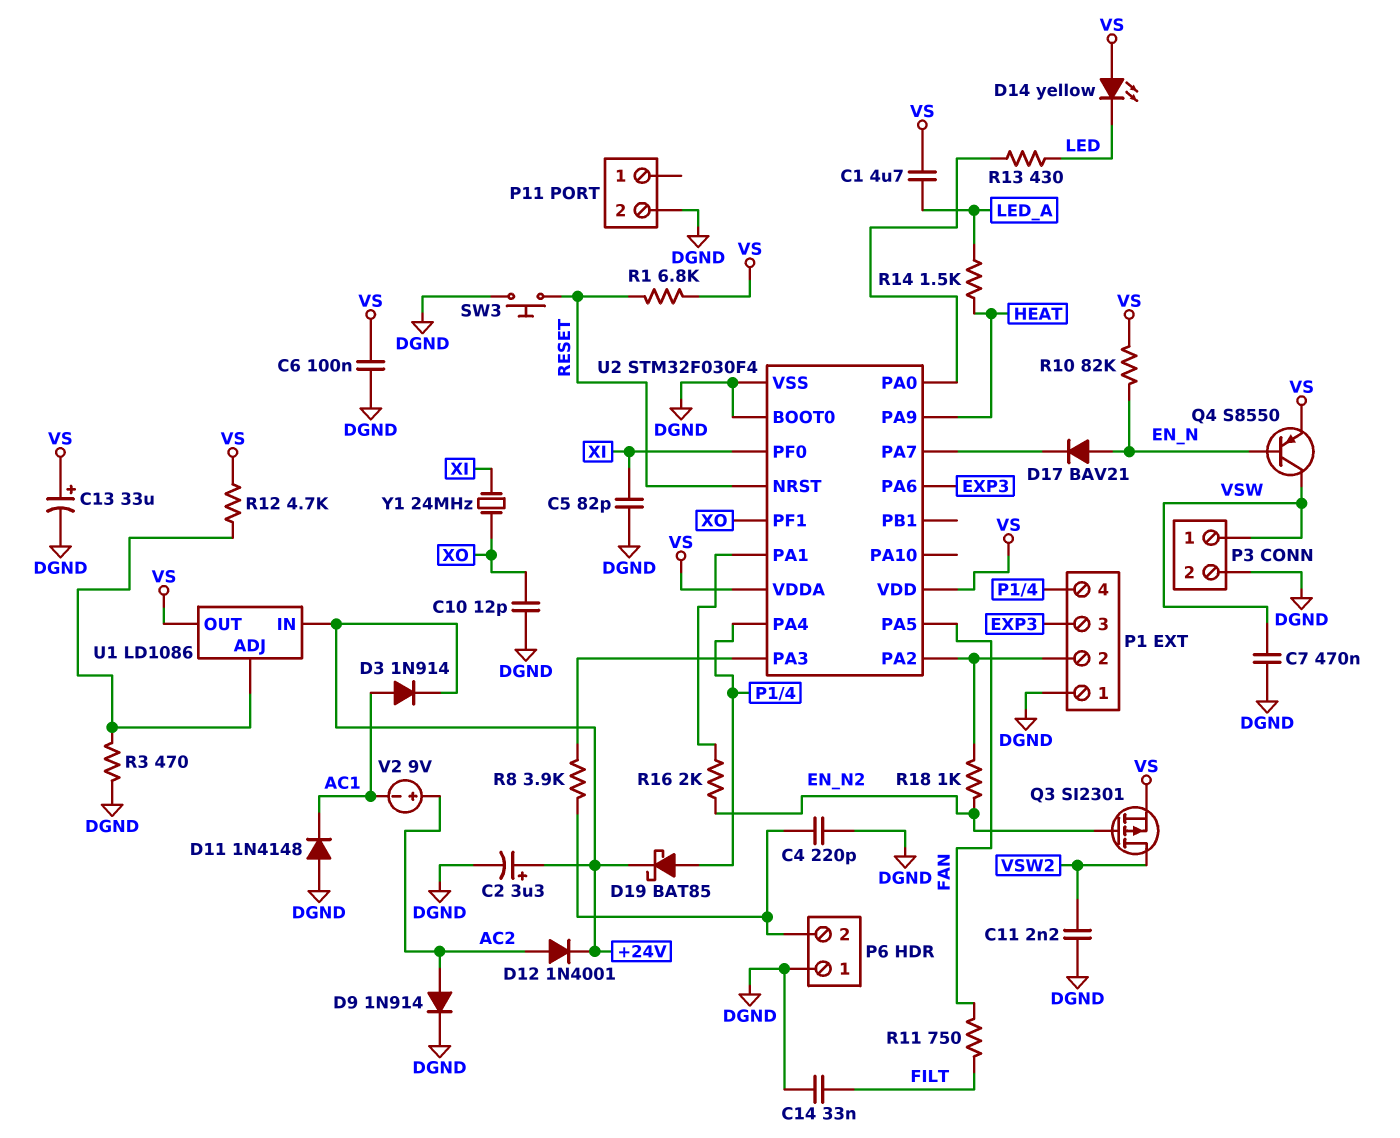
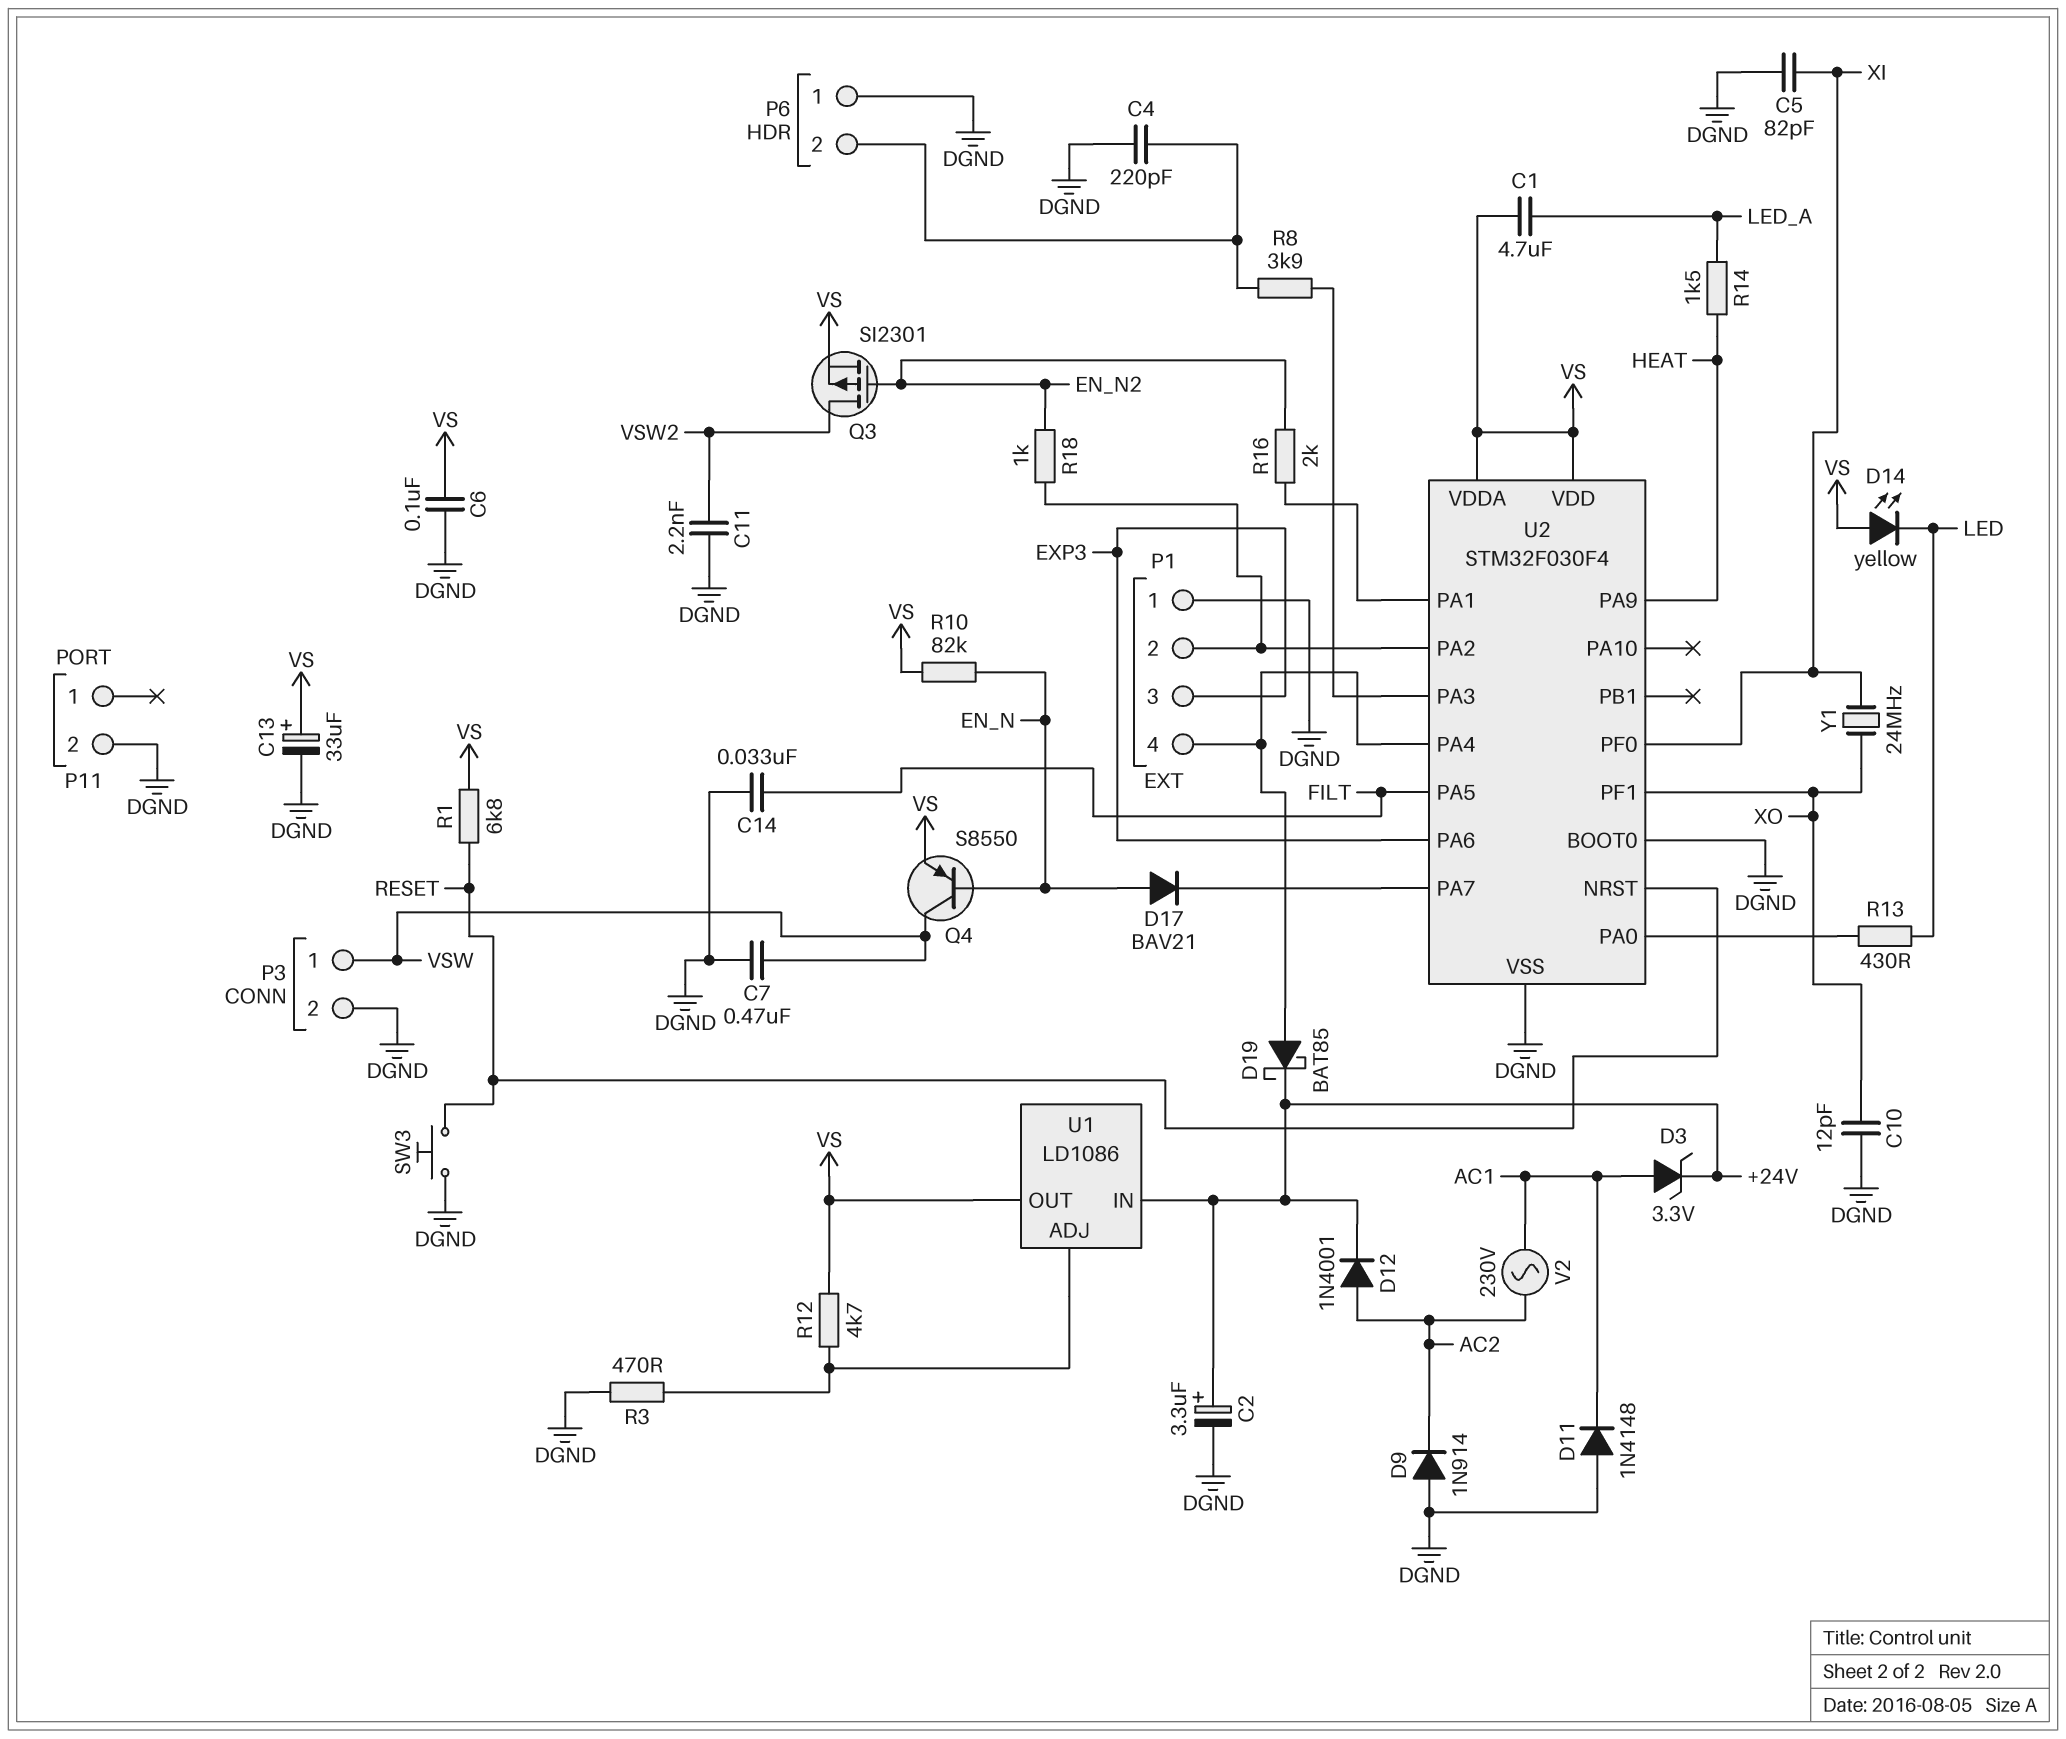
D3: diode 1N914 (A AC1, K +24V) -> zener 3.3V (A AC1, K +24V)
D9: diode 1N914 (A AC2, K DGND) -> diode 1N914 (A DGND, K AC2)
R11: 750 (FAN, FILT) -> none
U2 pin PA5: FAN -> FILT
V2: 9V (plus AC2, minus AC1) -> AC 230V (AC1, AC2)

